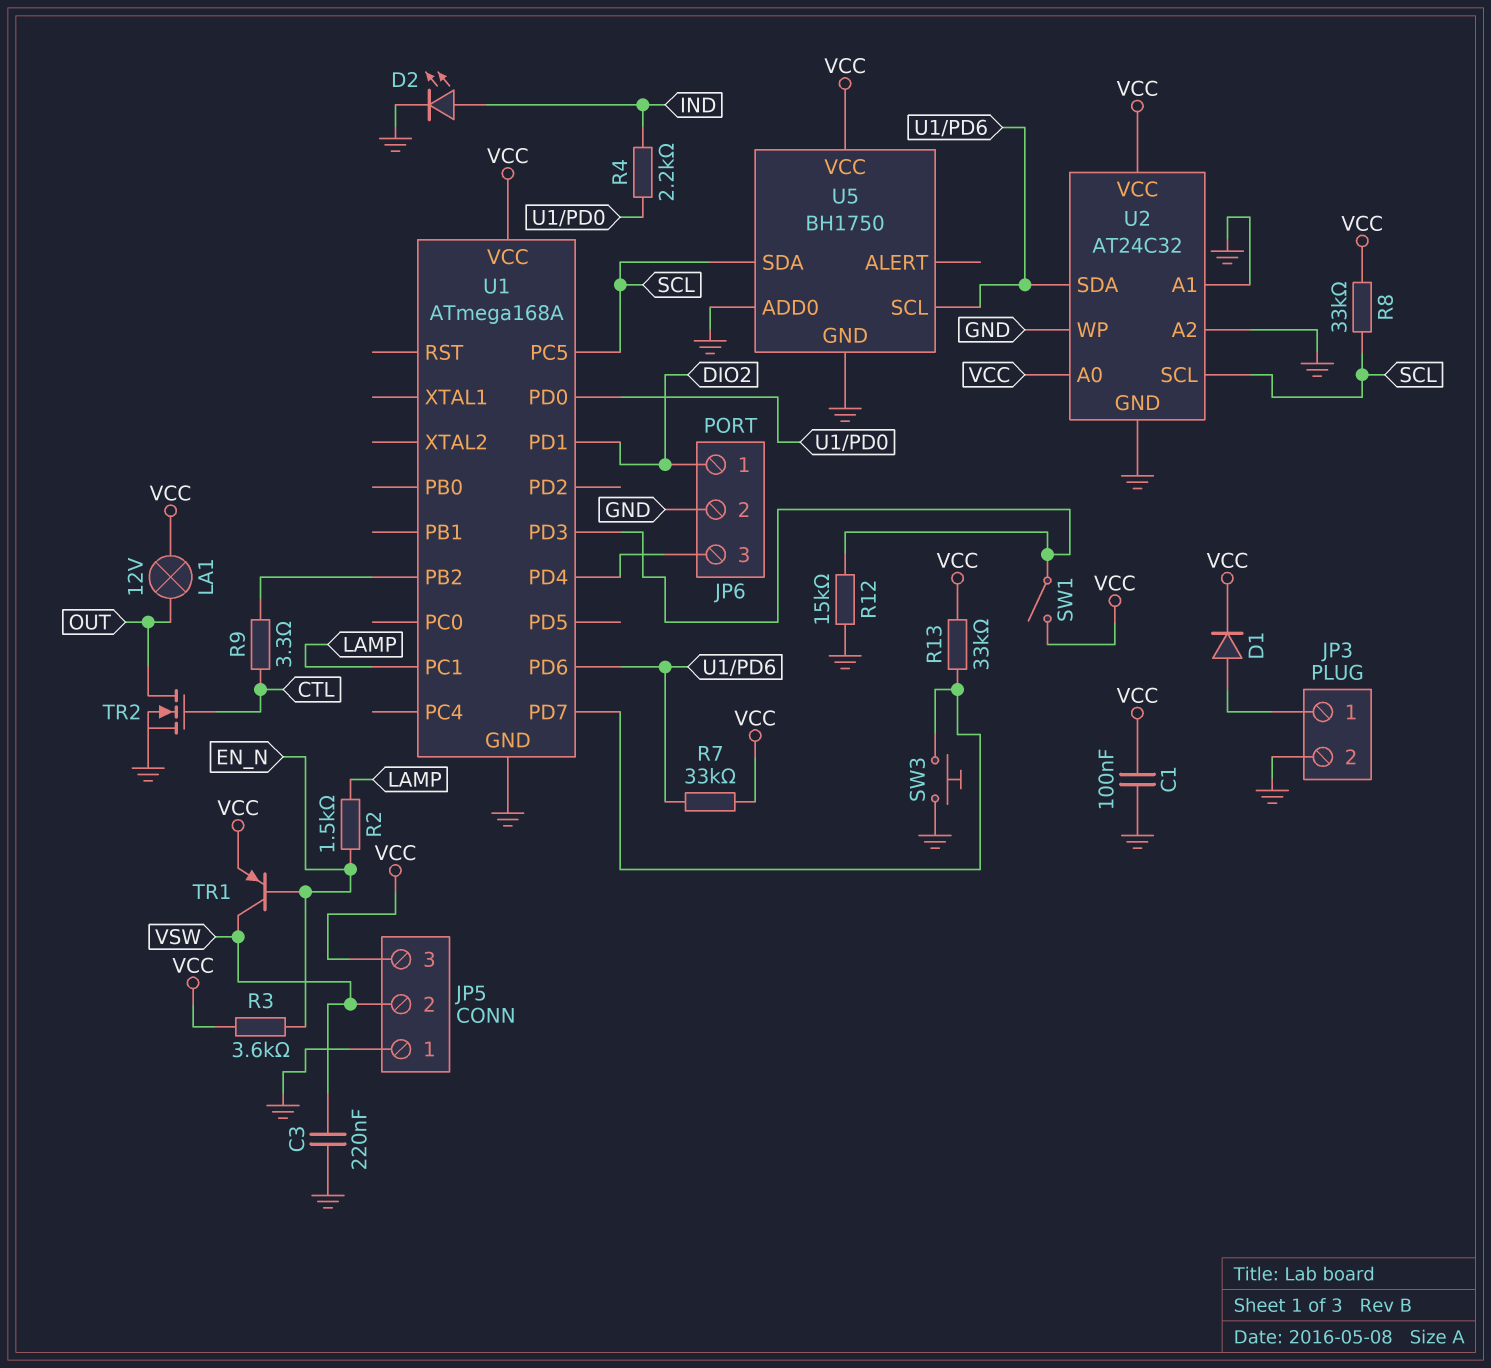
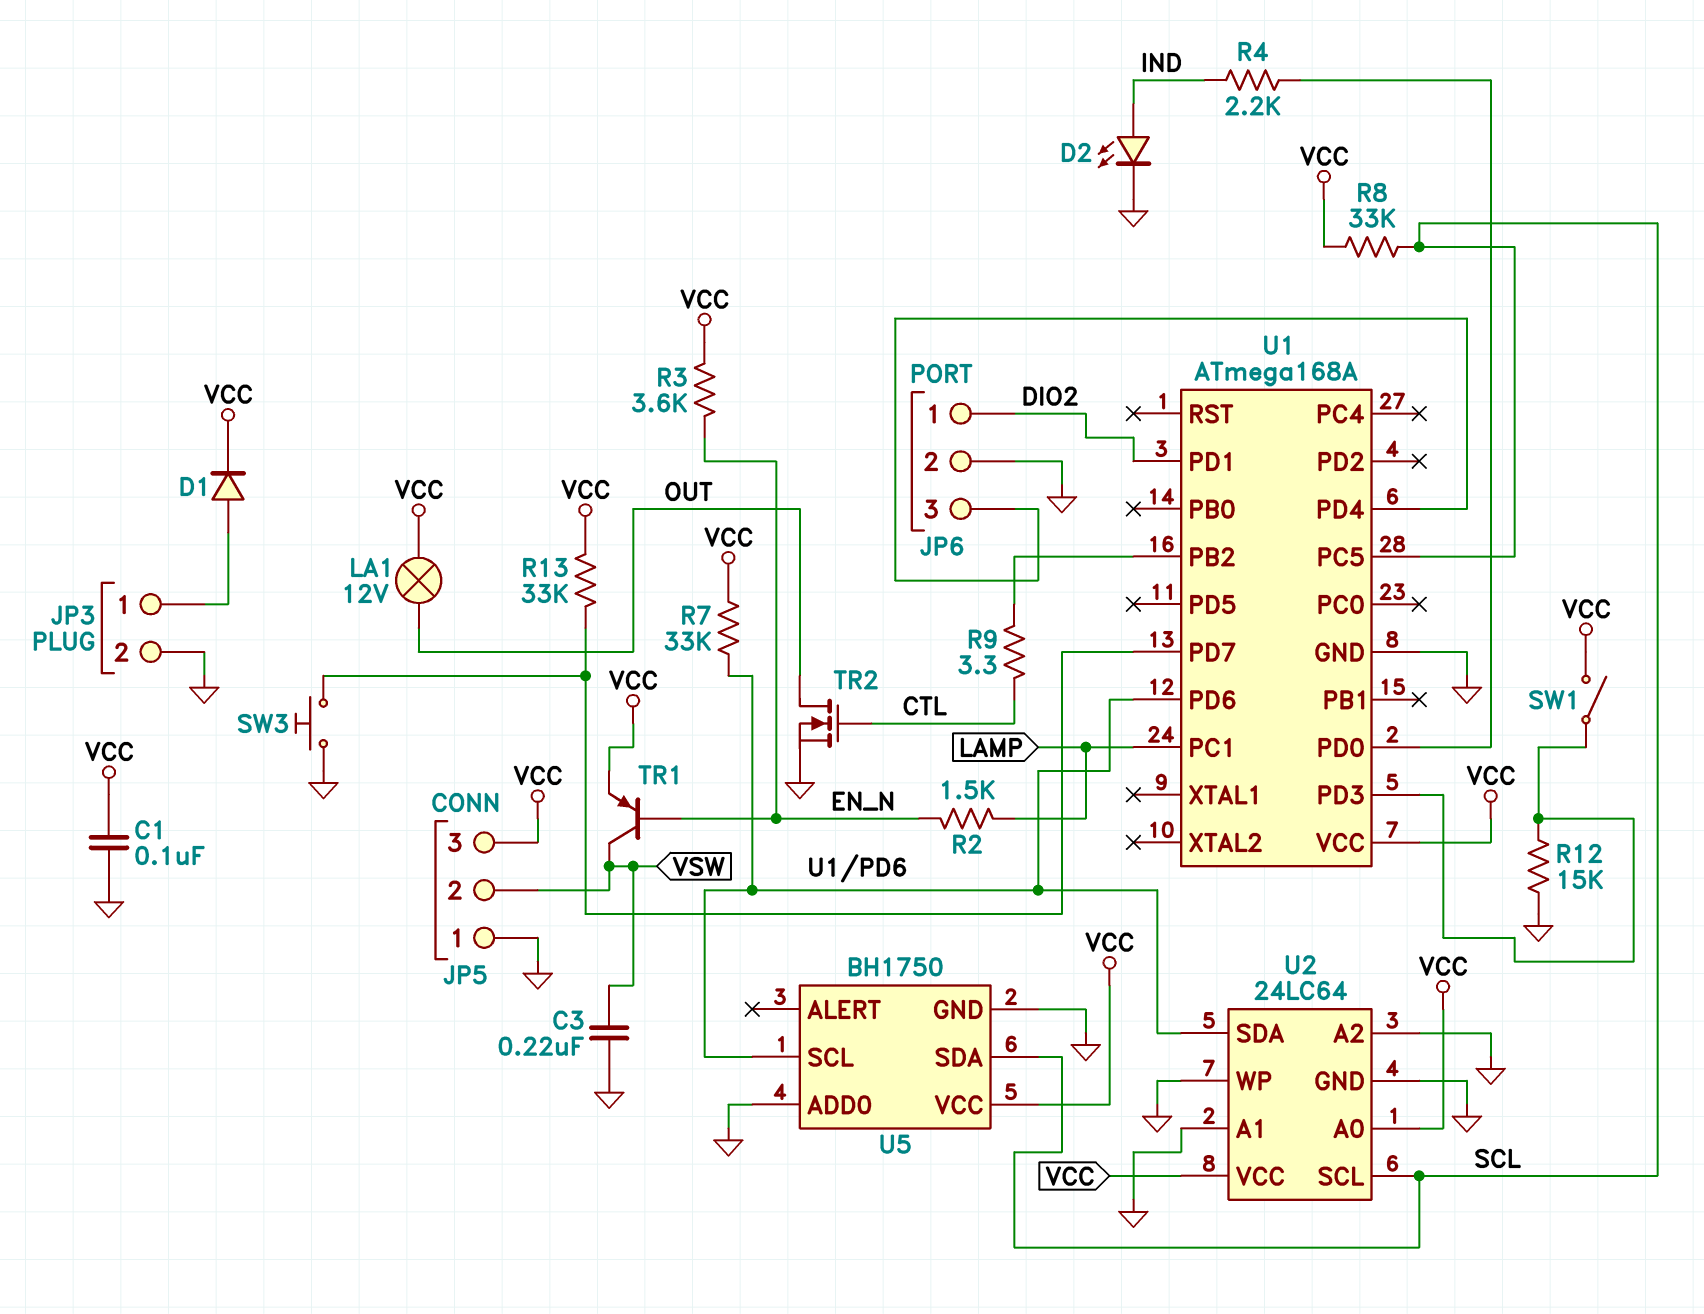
U2: AT24C32 -> 24LC64

